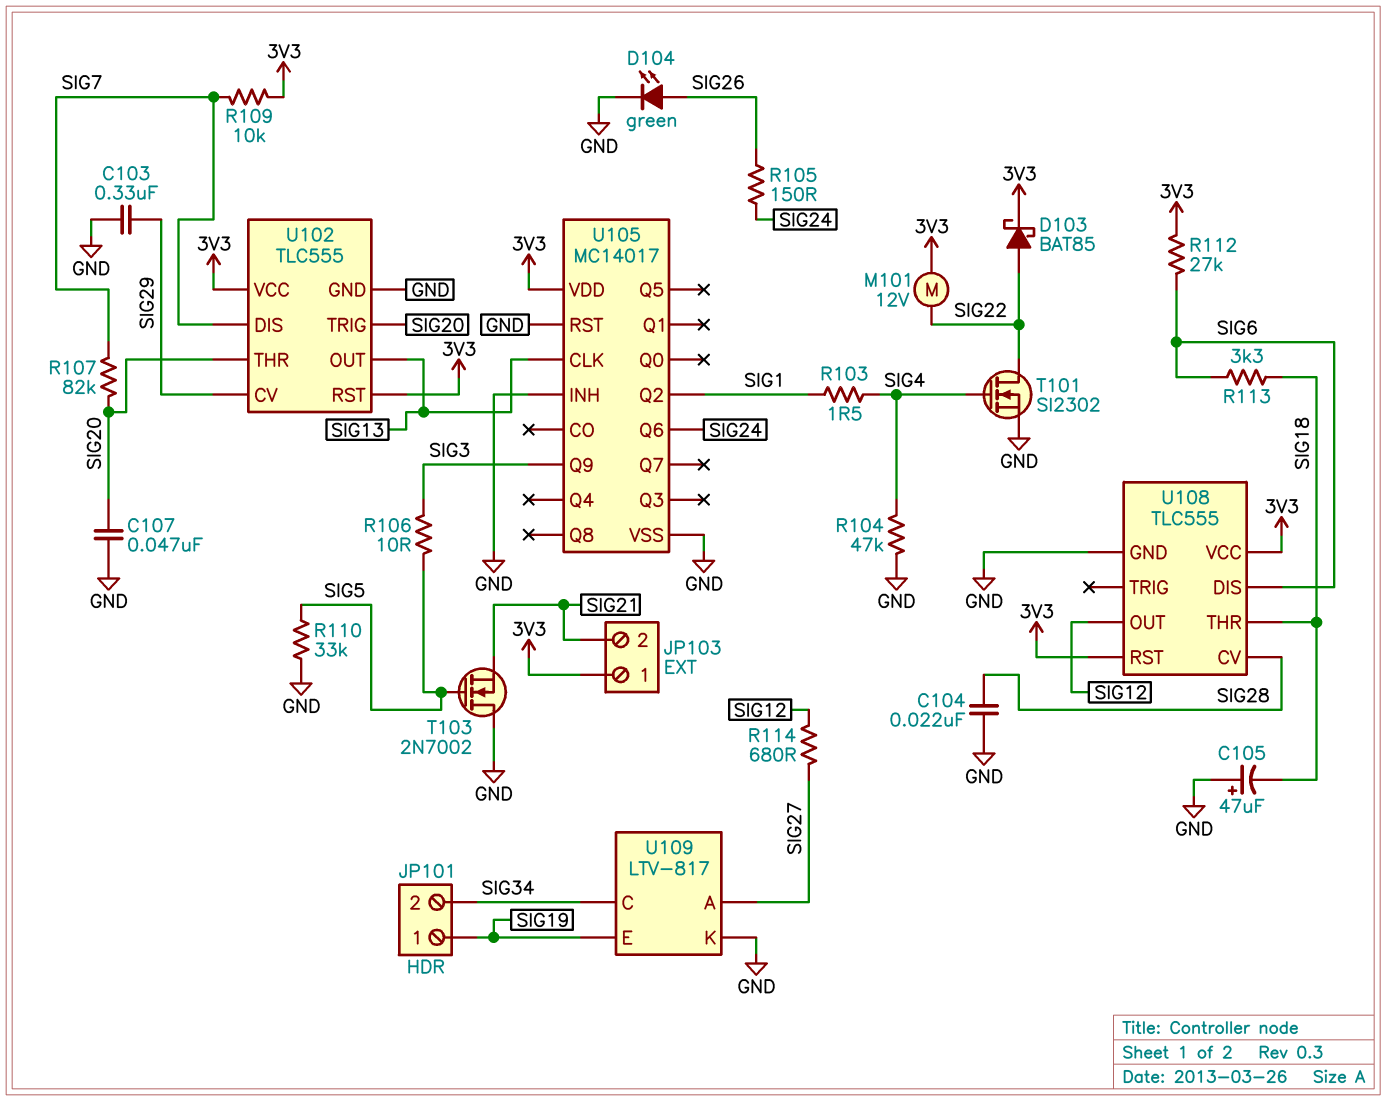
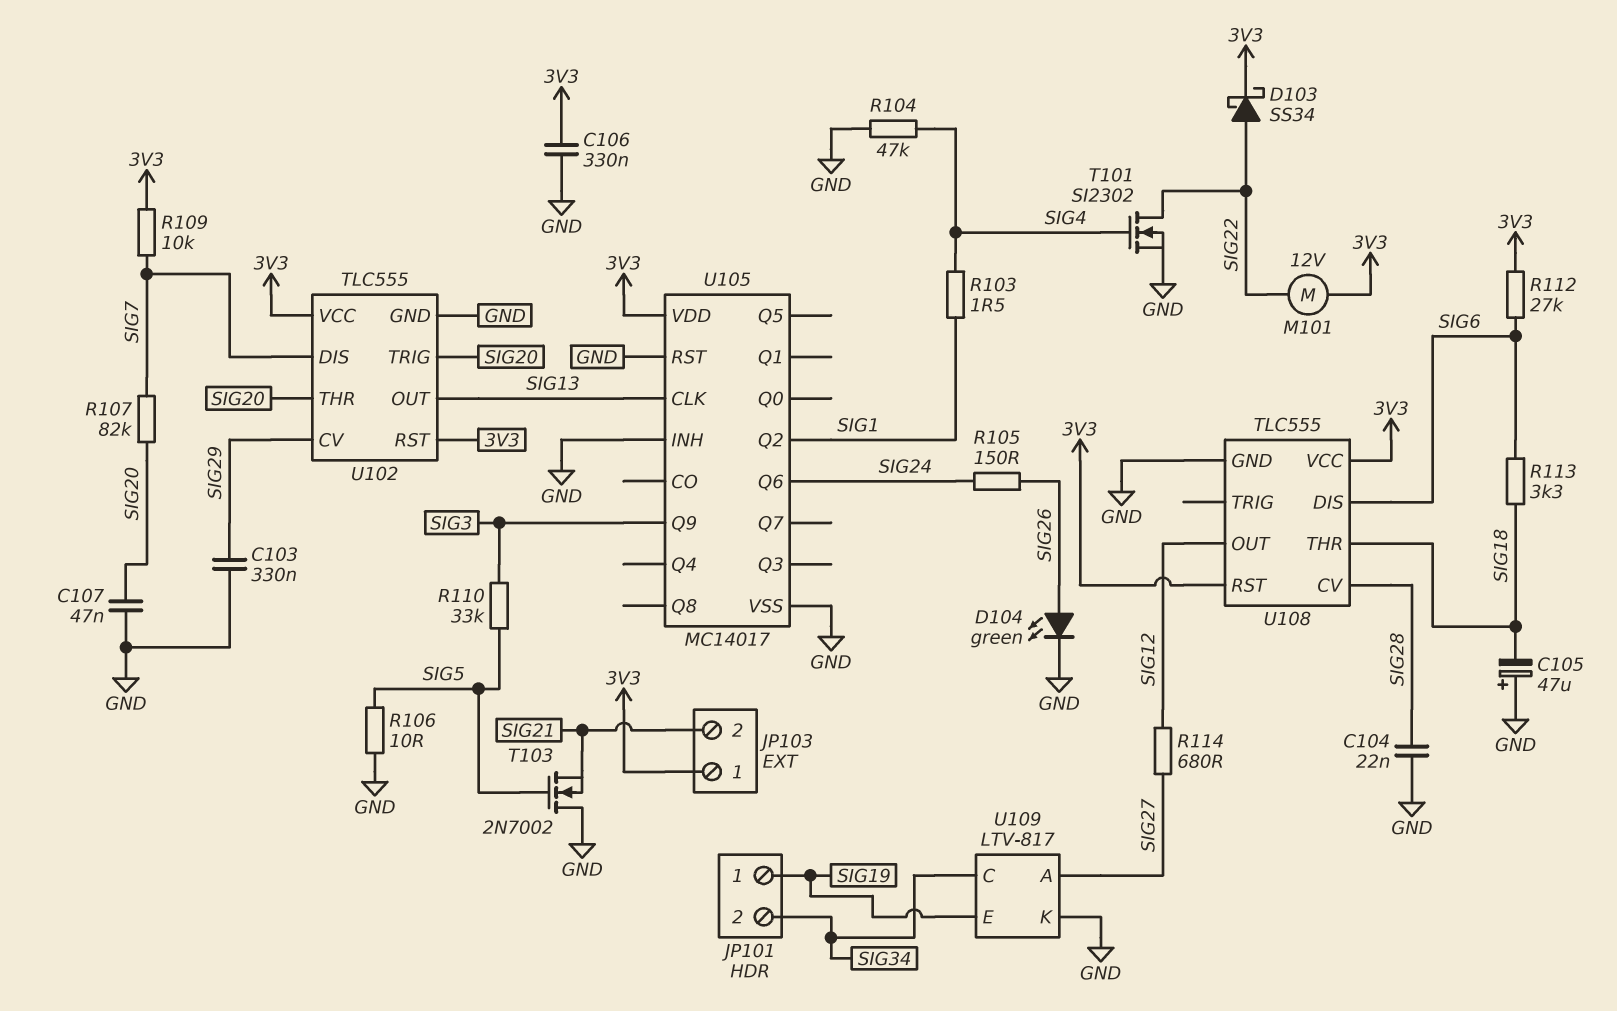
C106: none -> 330nF (3V3, GND)
D103: schottky BAT85 (A SIG22, K 3V3) -> schottky SS34 (A SIG22, K 3V3)
R106: 10 (SIG3, SIG5) -> 10 (GND, SIG5)
R110: 33k (GND, SIG5) -> 33k (SIG3, SIG5)

